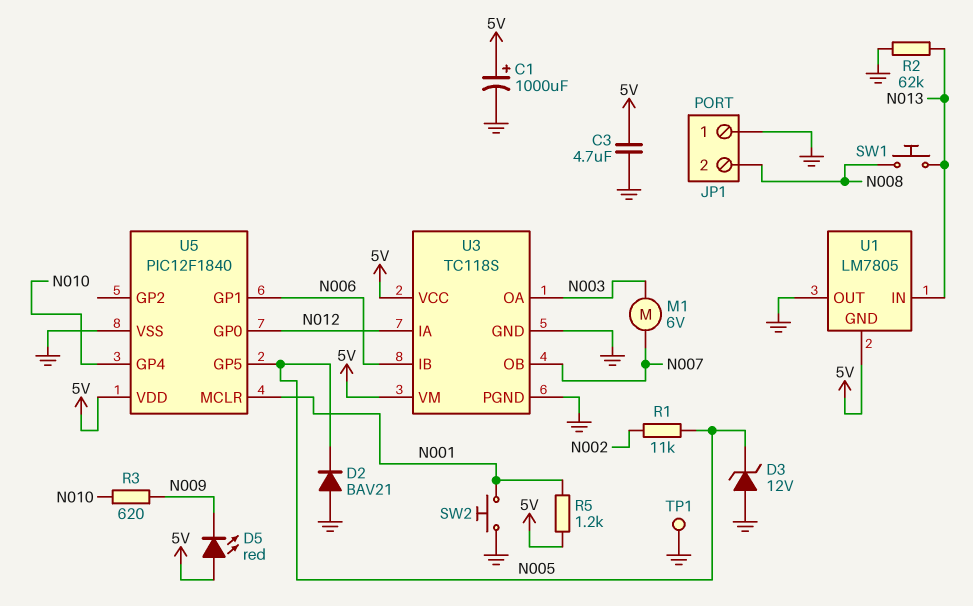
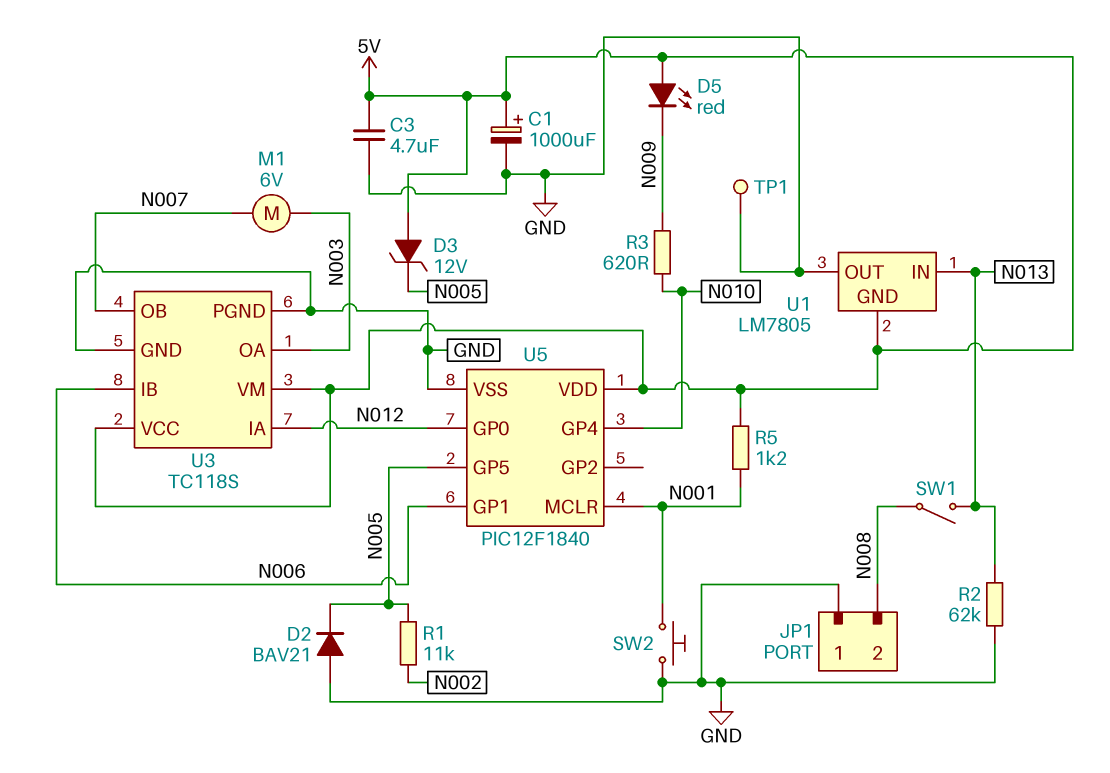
D3: zener 12V (A GND, K N005) -> zener 12V (A 5V, K N005)
SW1: button (N008, N013) -> switch (N008, N013)

